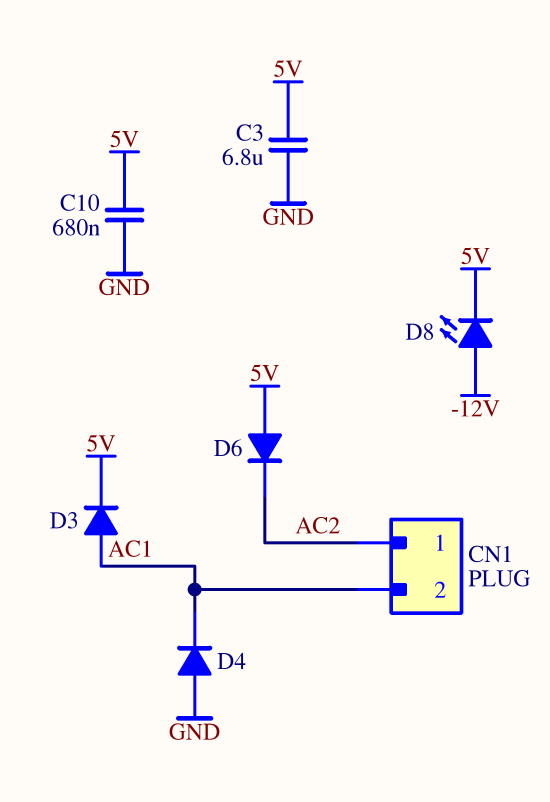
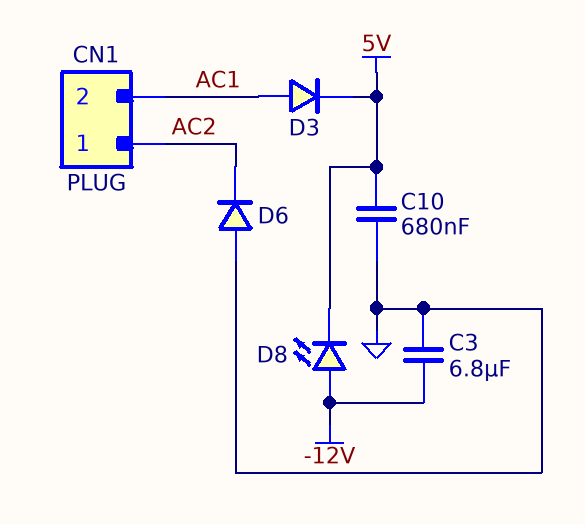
C3: 6.8uF (5V, GND) -> 6.8uF (-12V, GND)
D4: diode (A GND, K AC1) -> none
D6: diode (A 5V, K AC2) -> diode (A GND, K AC2)

